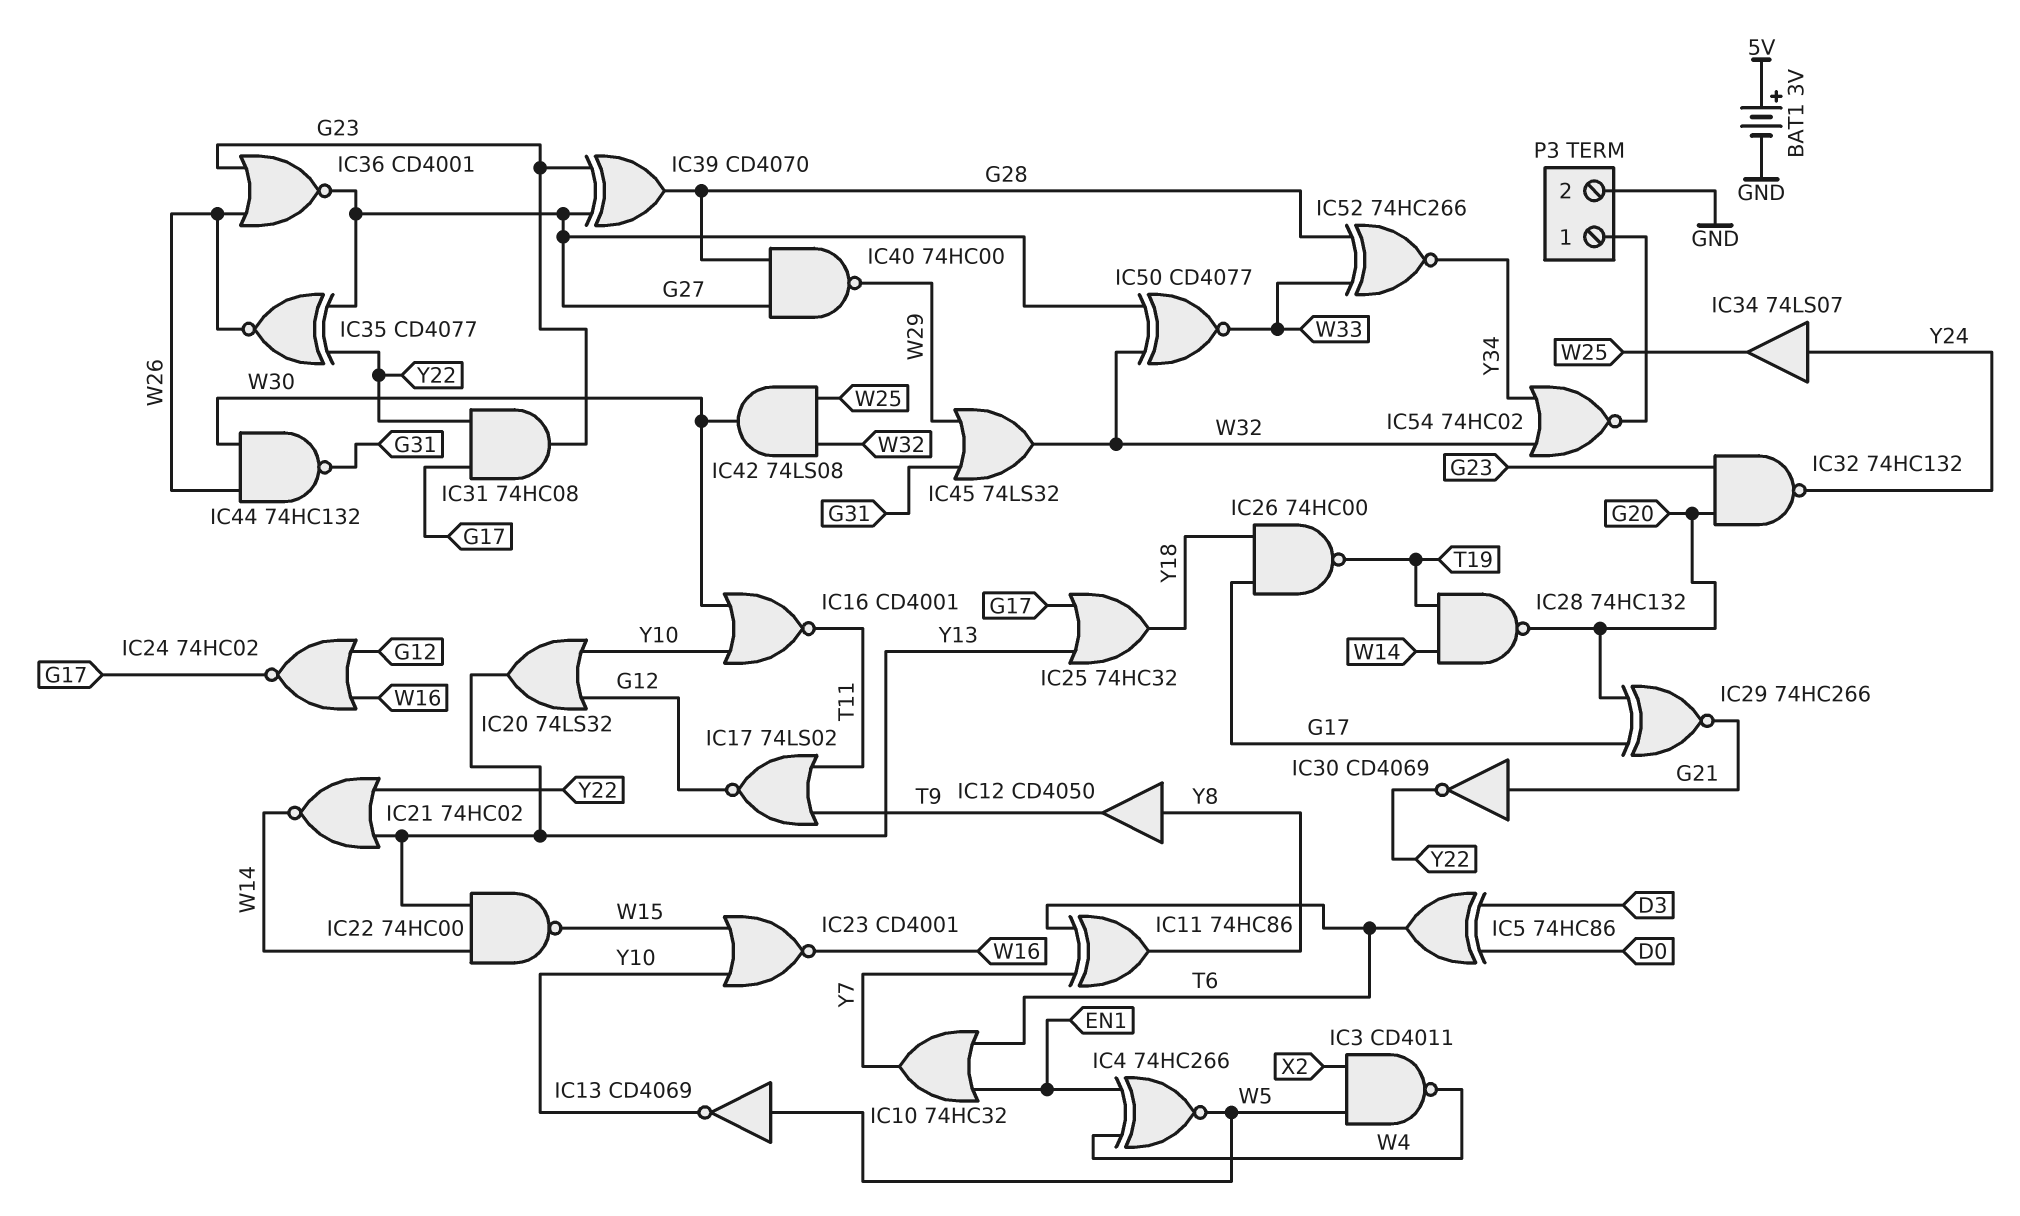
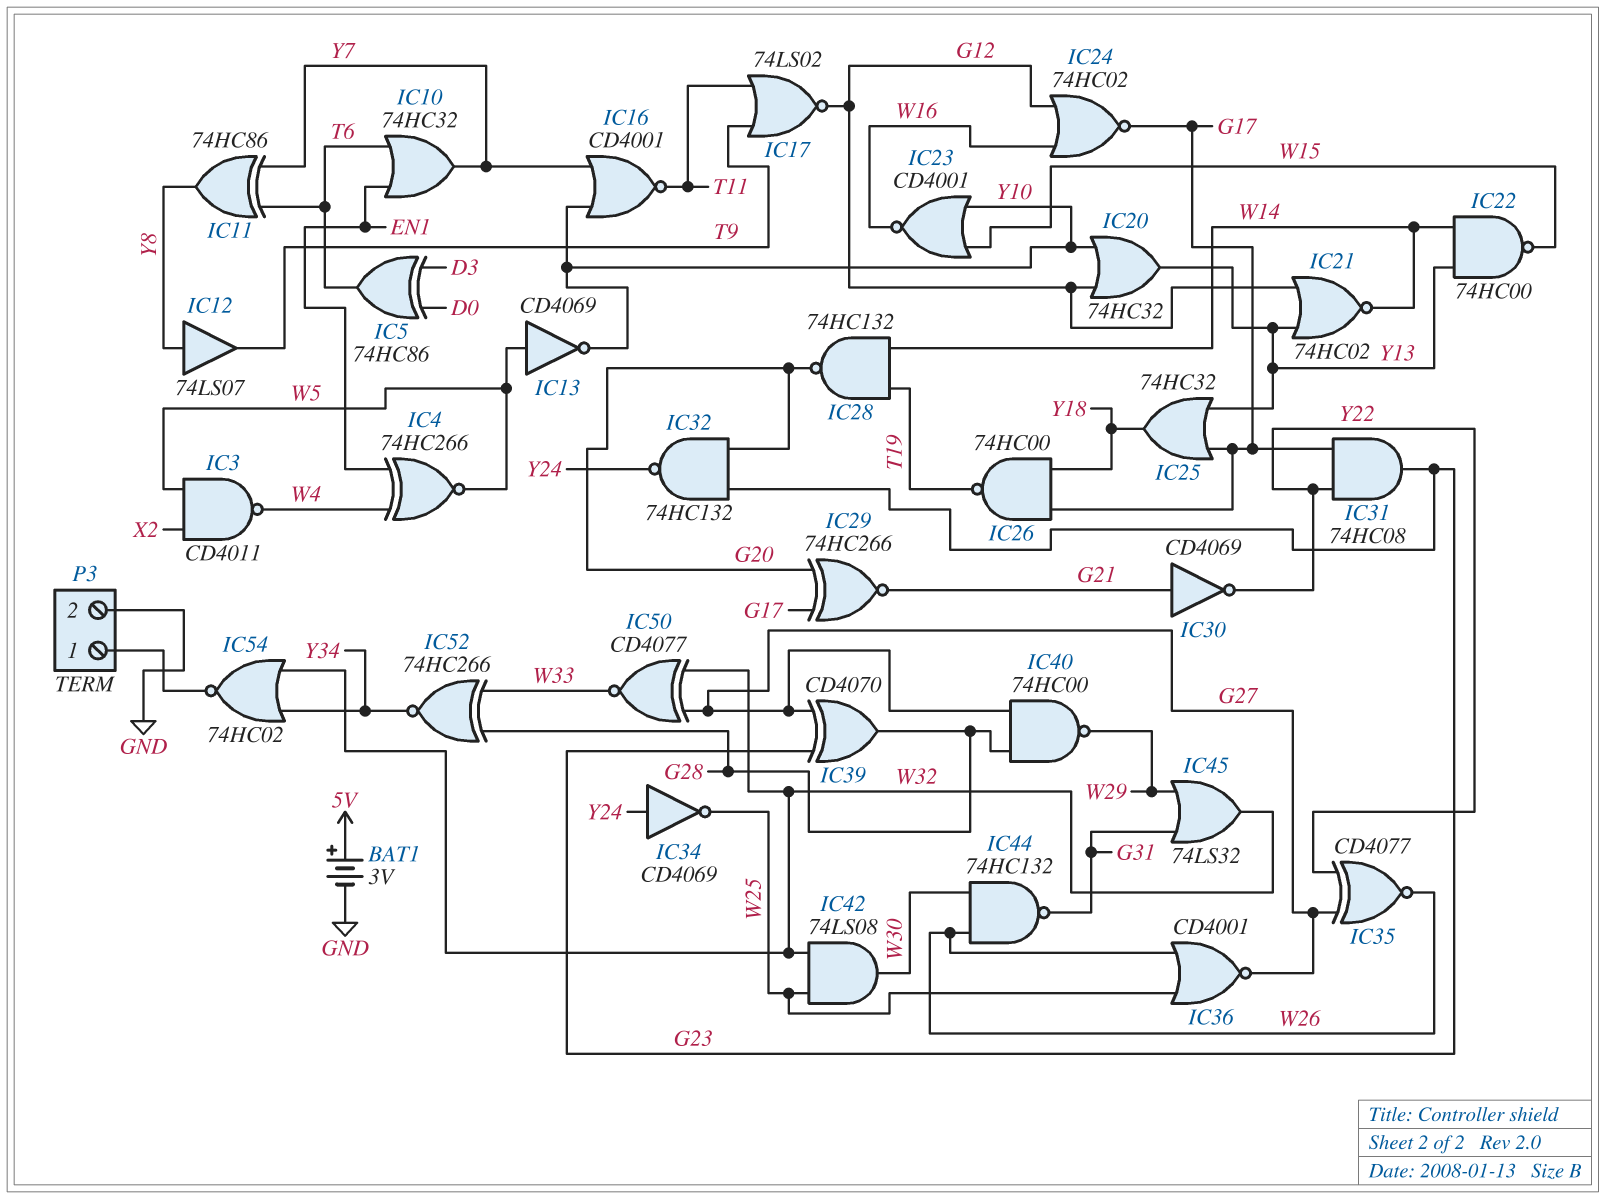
IC12: buffer CD4050 (in Y8, out T9) -> buffer 74LS07 (in Y8, out T9)
IC16: NOR CD4001 (in W30, in Y10, out T11) -> NOR CD4001 (in Y7, in Y10, out T11)
IC20: OR 74LS32 (in G12, in Y10, out Y13) -> OR 74HC32 (in G12, in Y10, out Y13)
IC21: NOR 74HC02 (in Y13, in Y22, out W14) -> NOR 74HC02 (in G12, in Y13, out W14)
IC34: buffer 74LS07 (in Y24, out W25) -> NOT CD4069 (in Y24, out W25)
IC36: NOR CD4001 (in G23, in W26, out G27) -> NOR CD4001 (in W25, in W26, out G27)

